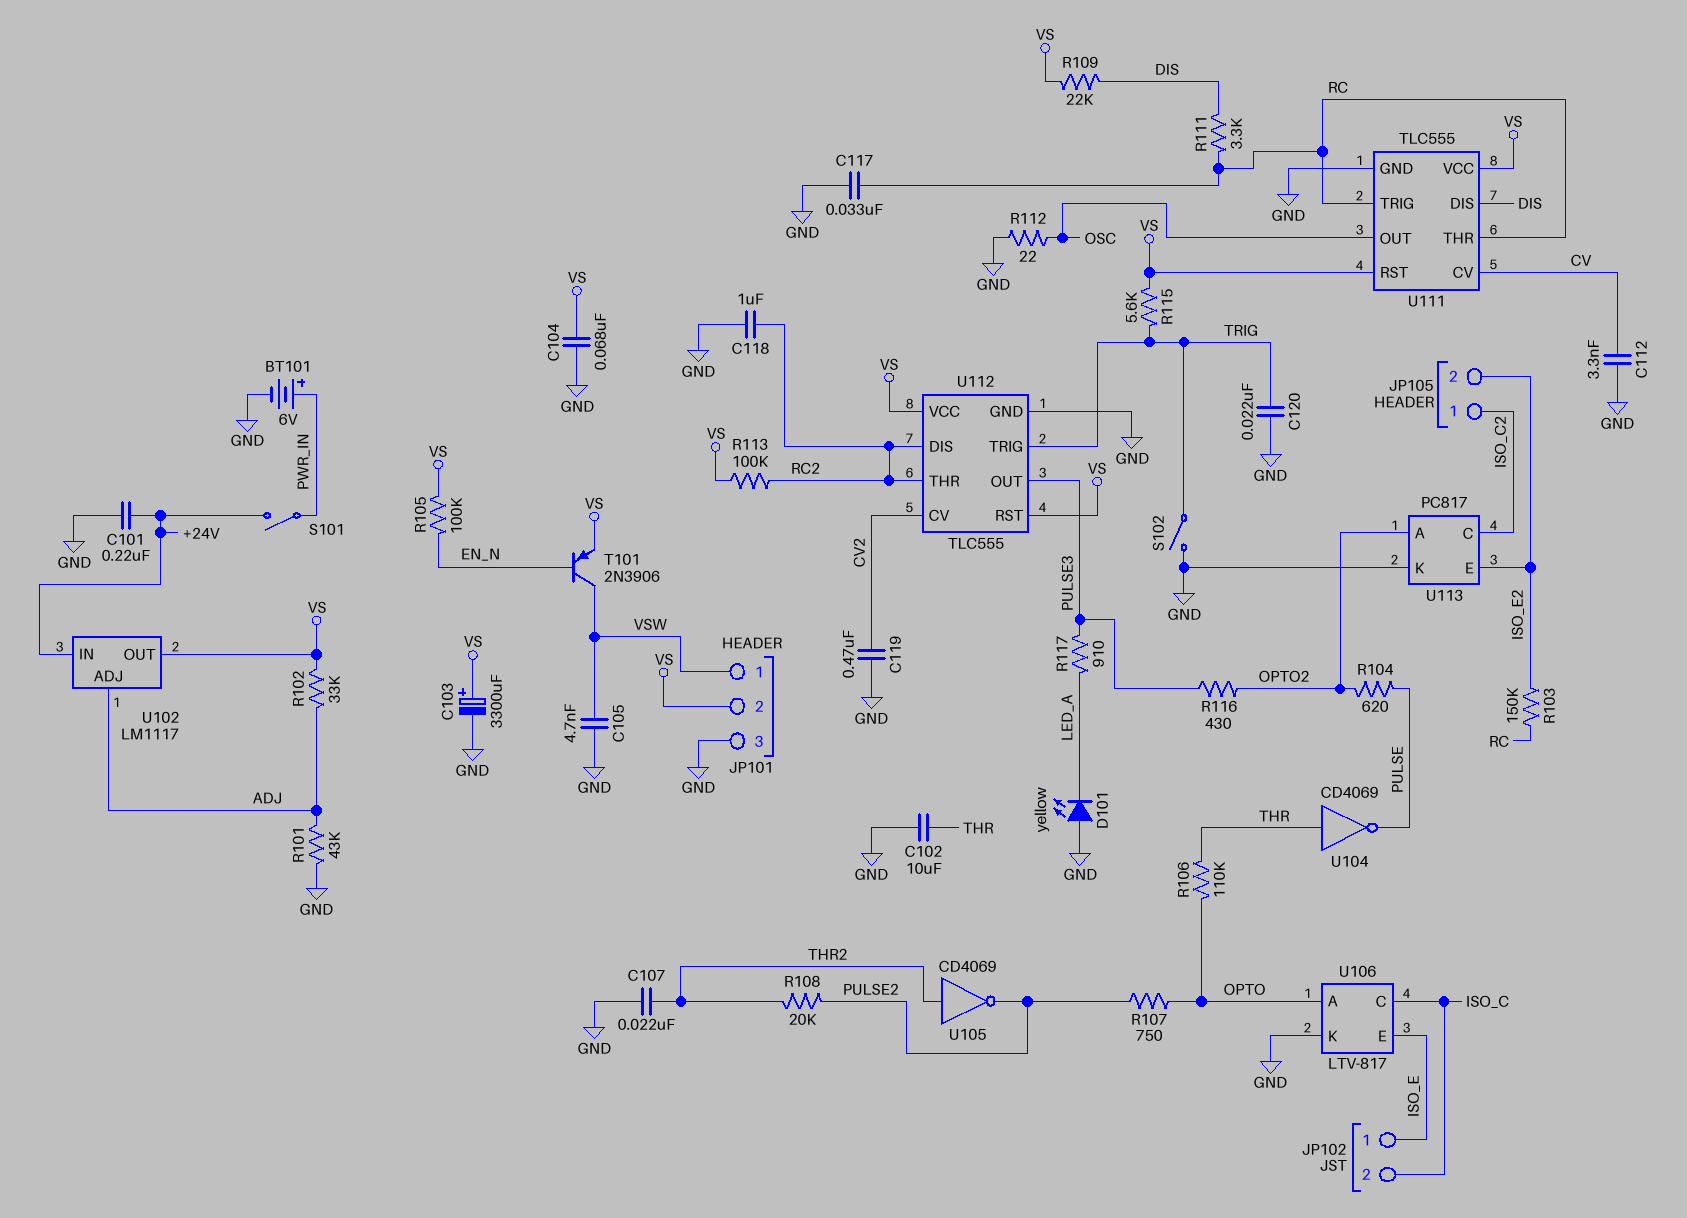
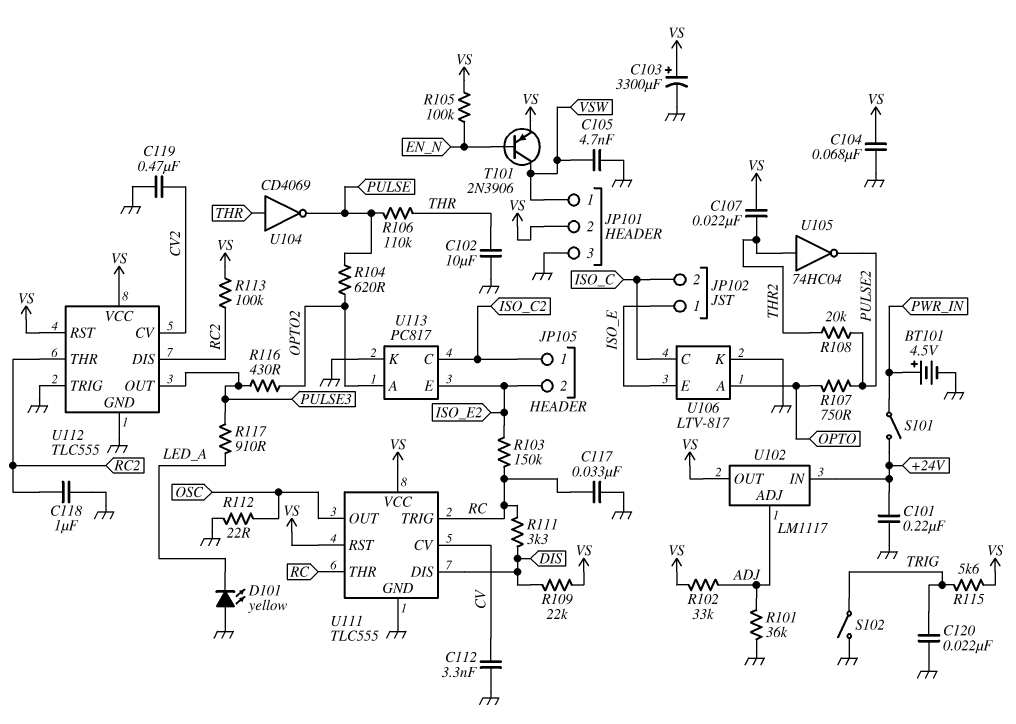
BT101: 6V (plus PWR_IN, minus GND) -> 4.5V (plus PWR_IN, minus GND)
C107: 22nF (GND, THR2) -> 22nF (THR2, VS)
R101: 43k (ADJ, GND) -> 36k (ADJ, GND)
R106: 110k (OPTO, THR) -> 110k (PULSE, THR)
U105: NOT CD4069 (in THR2, out PULSE2) -> NOT 74HC04 (in THR2, out PULSE2)
U112 pin TRIG: TRIG -> GND

